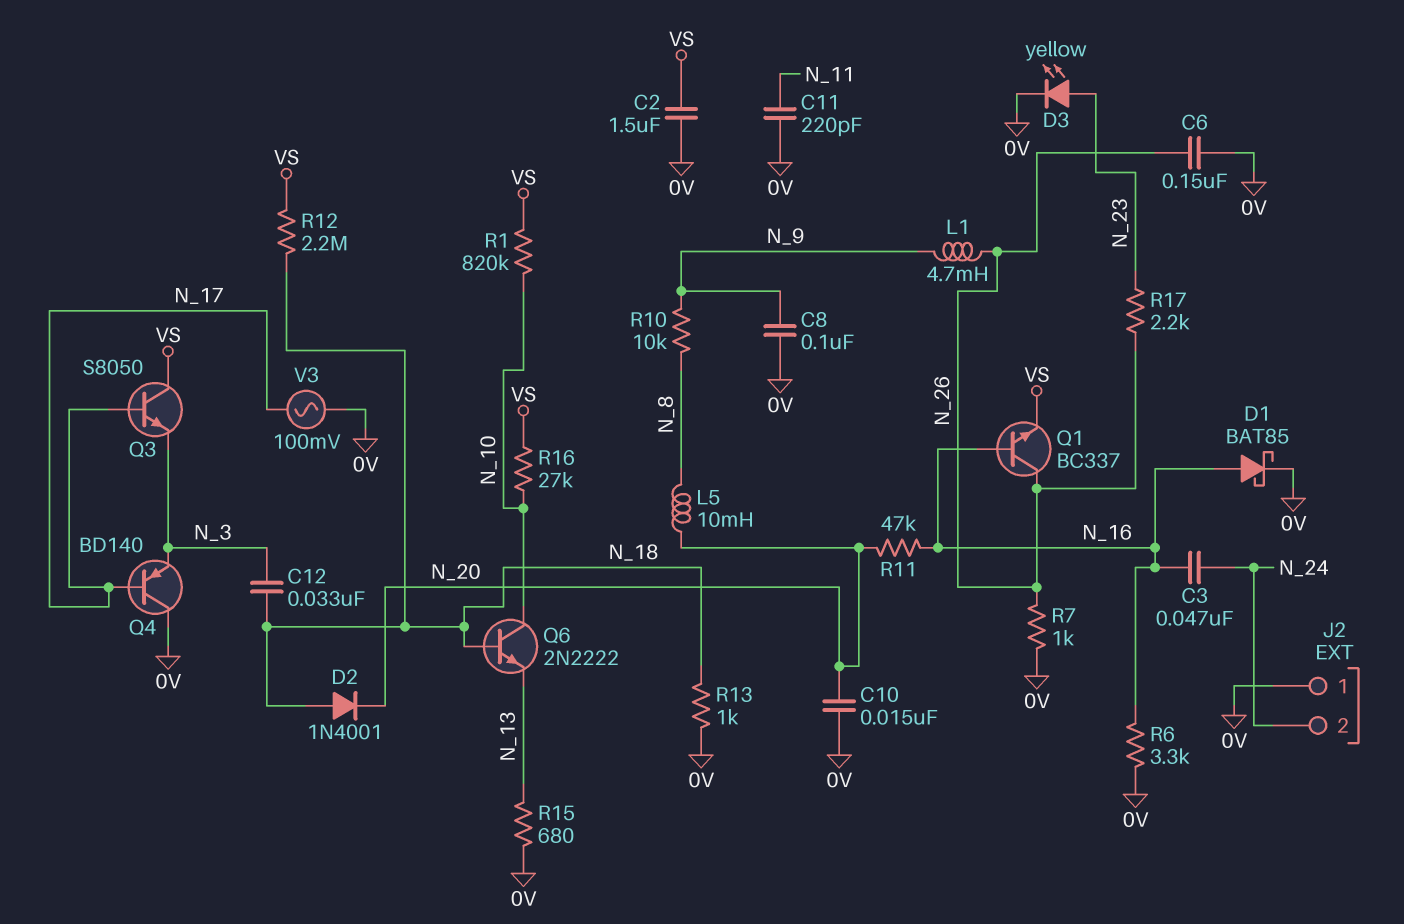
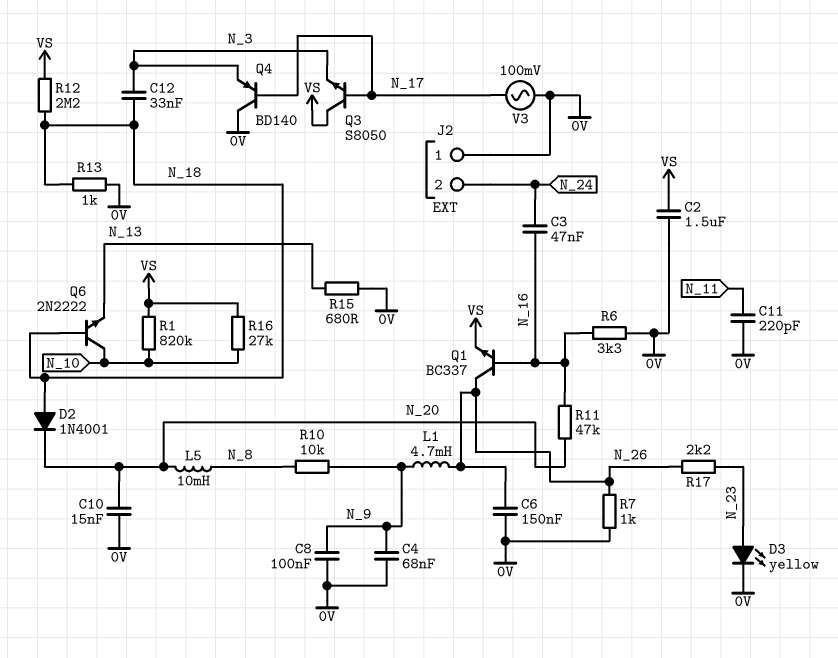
C4: none -> 68nF (0V, N_9)
D1: schottky BAT85 (A N_16, K 0V) -> none

